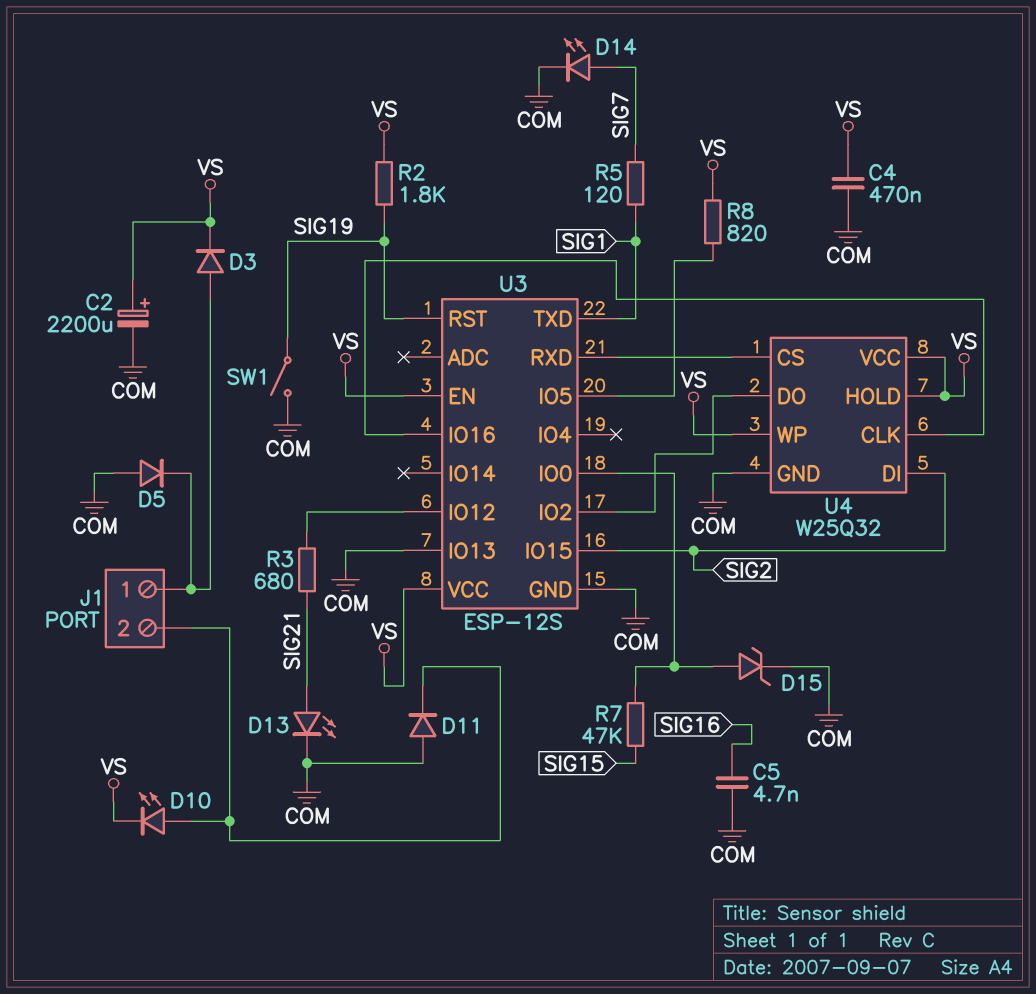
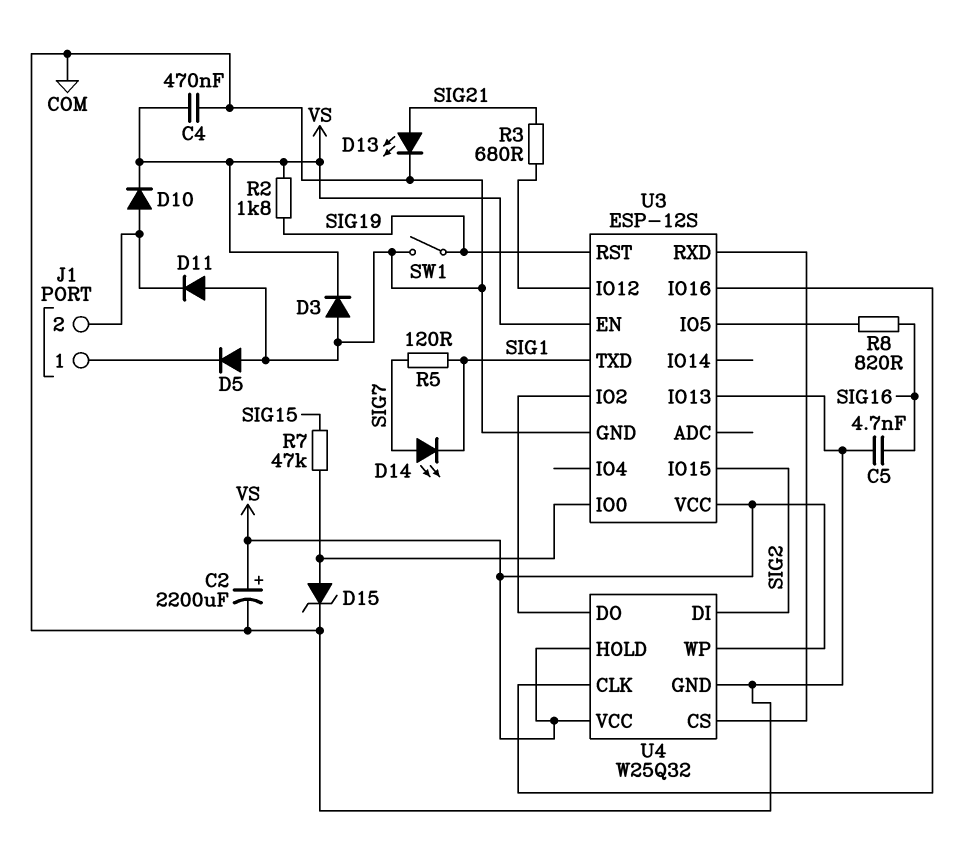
D3: diode (A J1/1, K VS) -> diode (A COM, K VS)
D10: LED (A J1/2, K VS) -> diode (A J1/2, K VS)
D14: LED (A SIG7, K COM) -> LED (A SIG7, K SIG1)
R8: 820 (U3/IO5, VS) -> 820 (SIG16, U3/IO5)

